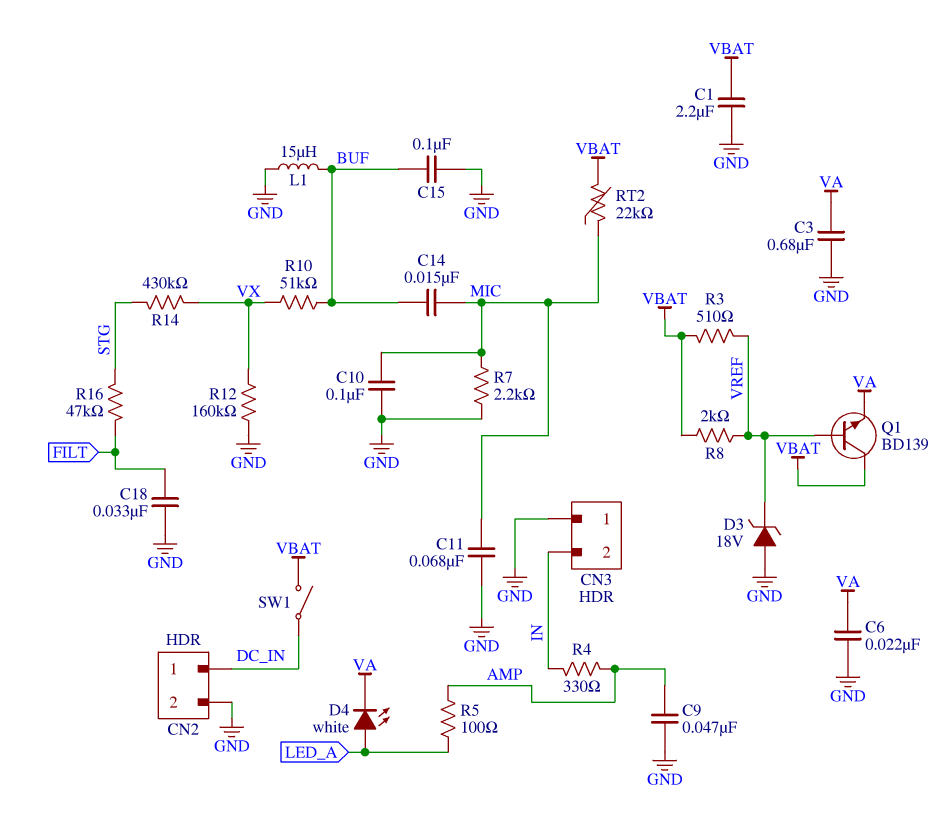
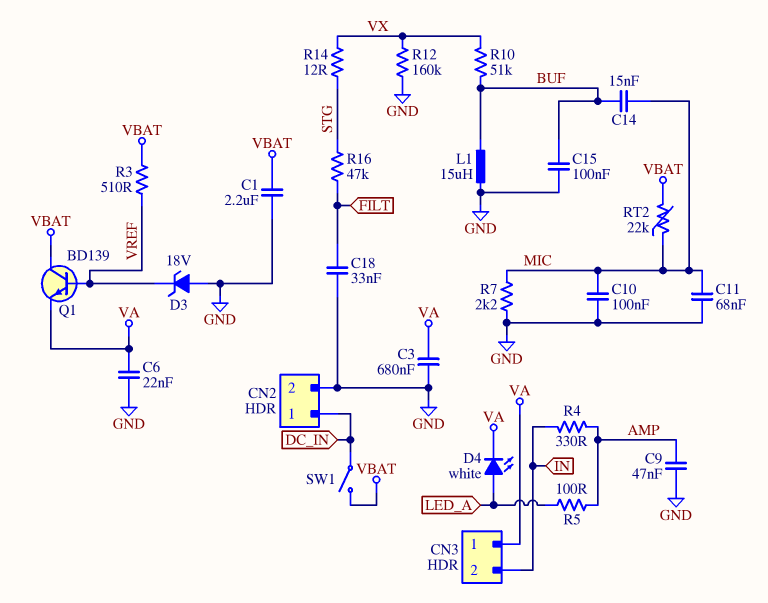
CN3 pin 1: GND -> VA
R8: 2k (VBAT, VREF) -> none
R14: 430k (STG, VX) -> 12 (STG, VX)

